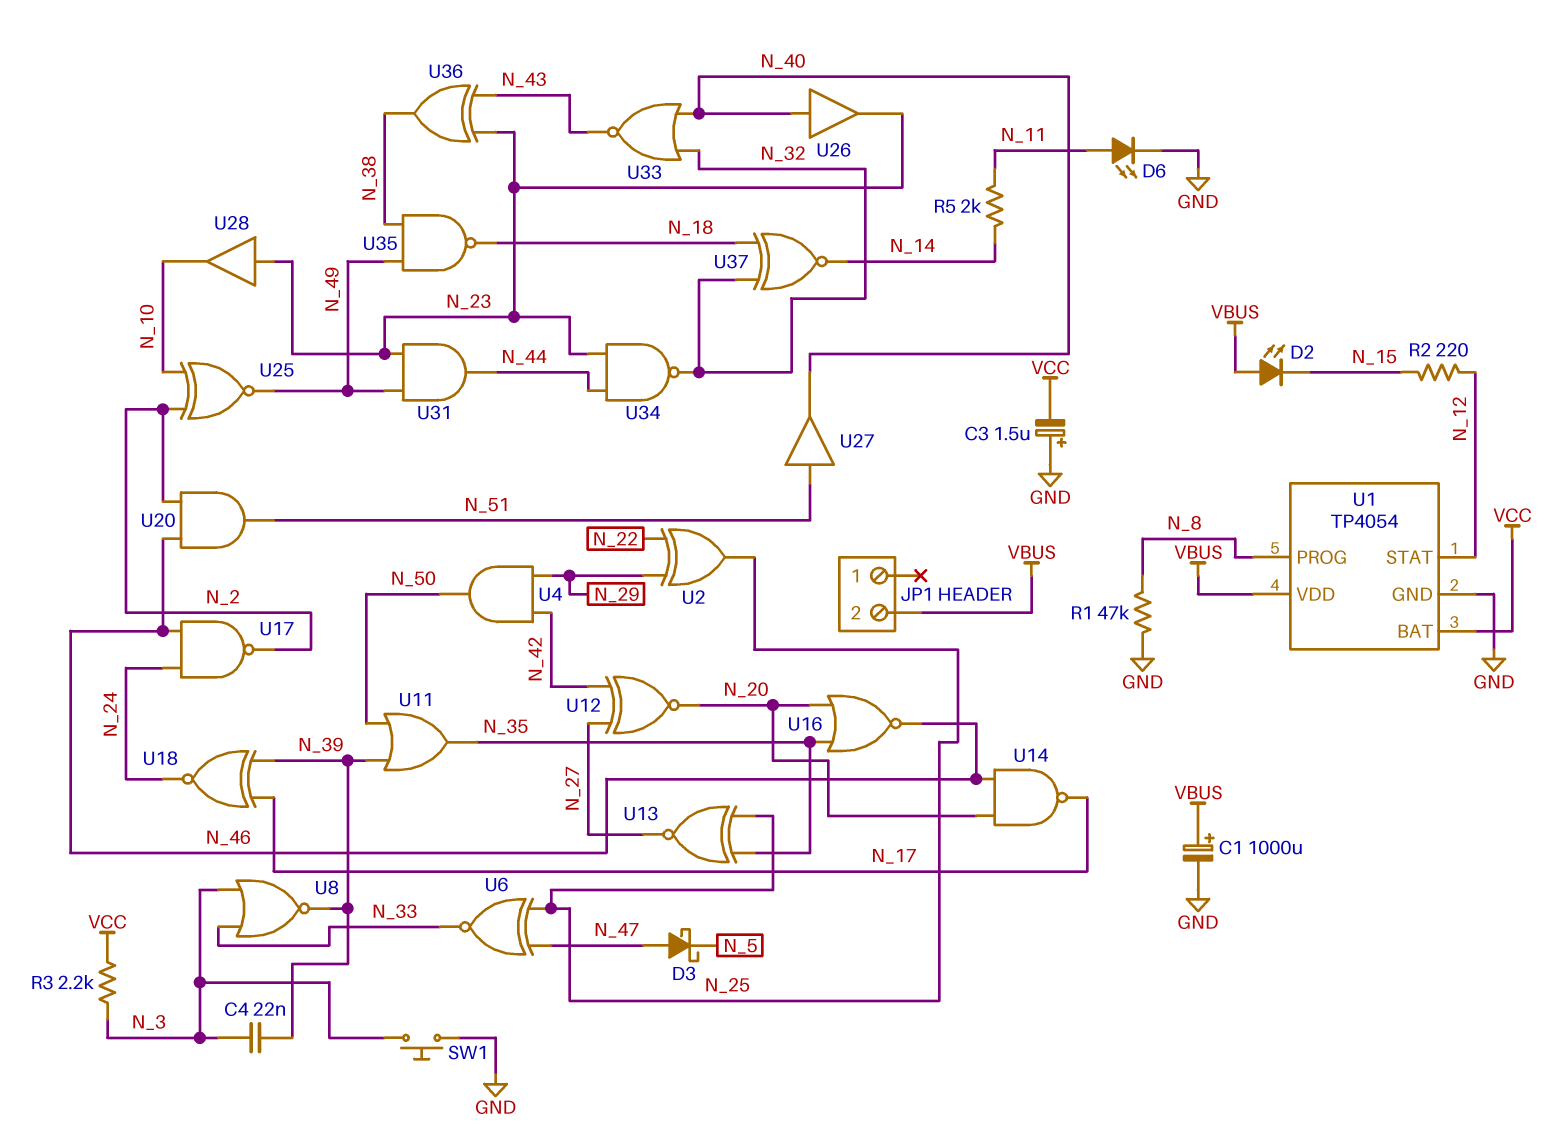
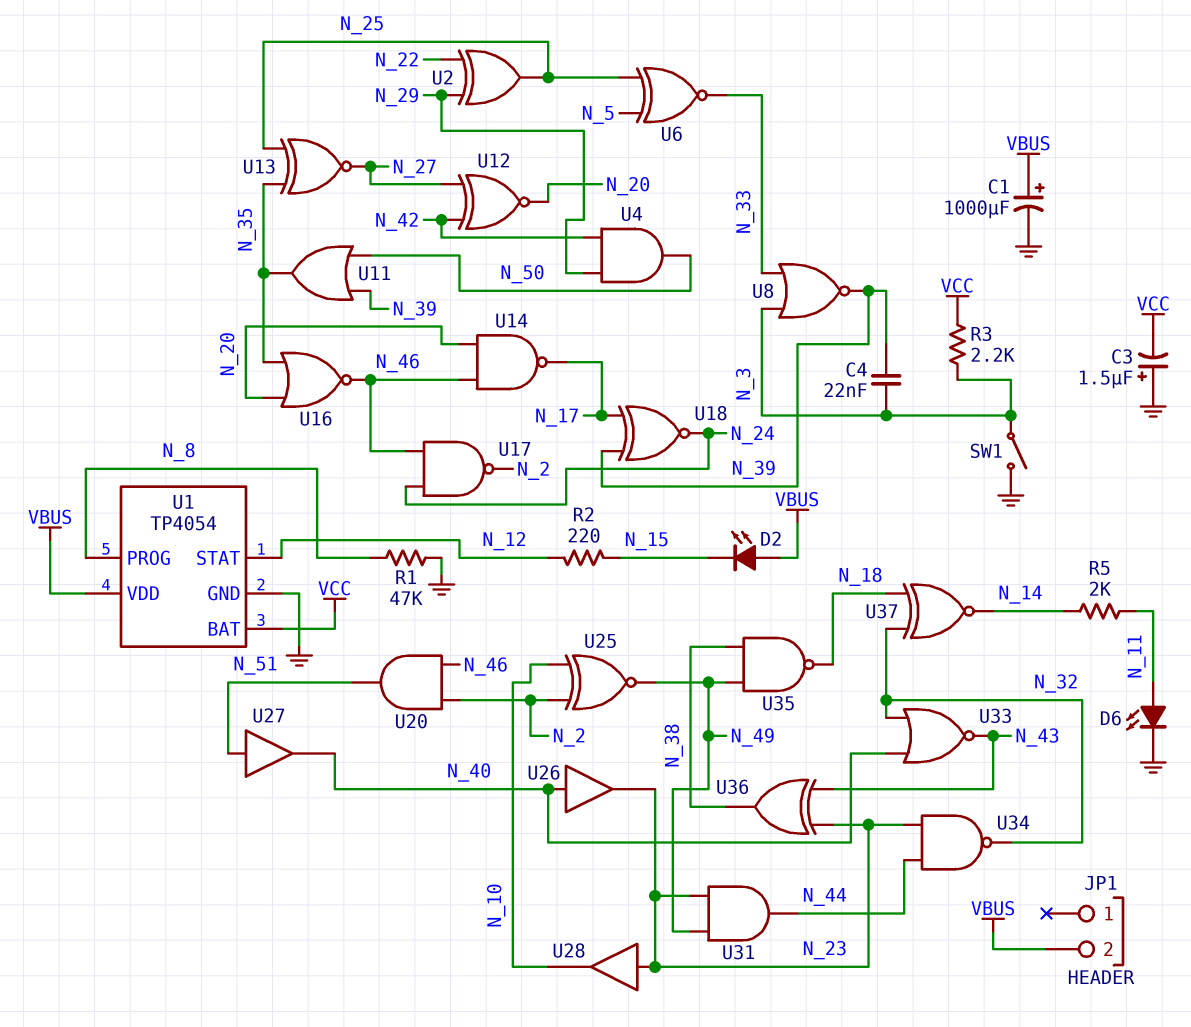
D3: schottky (A N_47, K N_5) -> none
SW1: button (GND, N_3) -> switch (GND, N_3)
U6: XNOR (in N_25, in N_47, out N_33) -> XNOR (in N_5, in N_25, out N_33)

